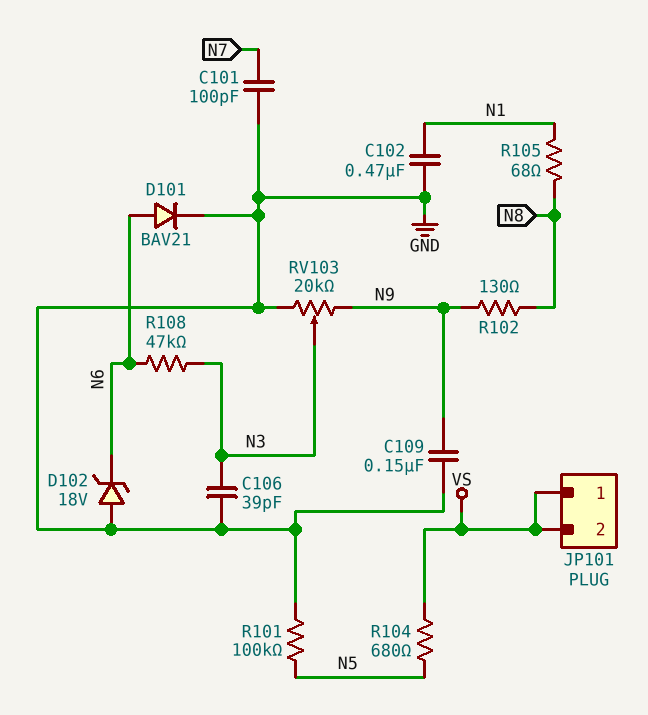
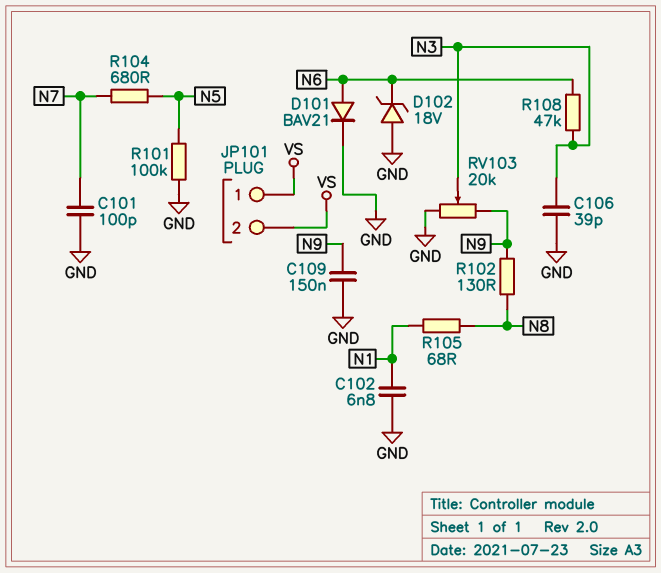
C102: 470nF (GND, N1) -> 6.8nF (GND, N1)
R104: 680 (N5, VS) -> 680 (N5, N7)

